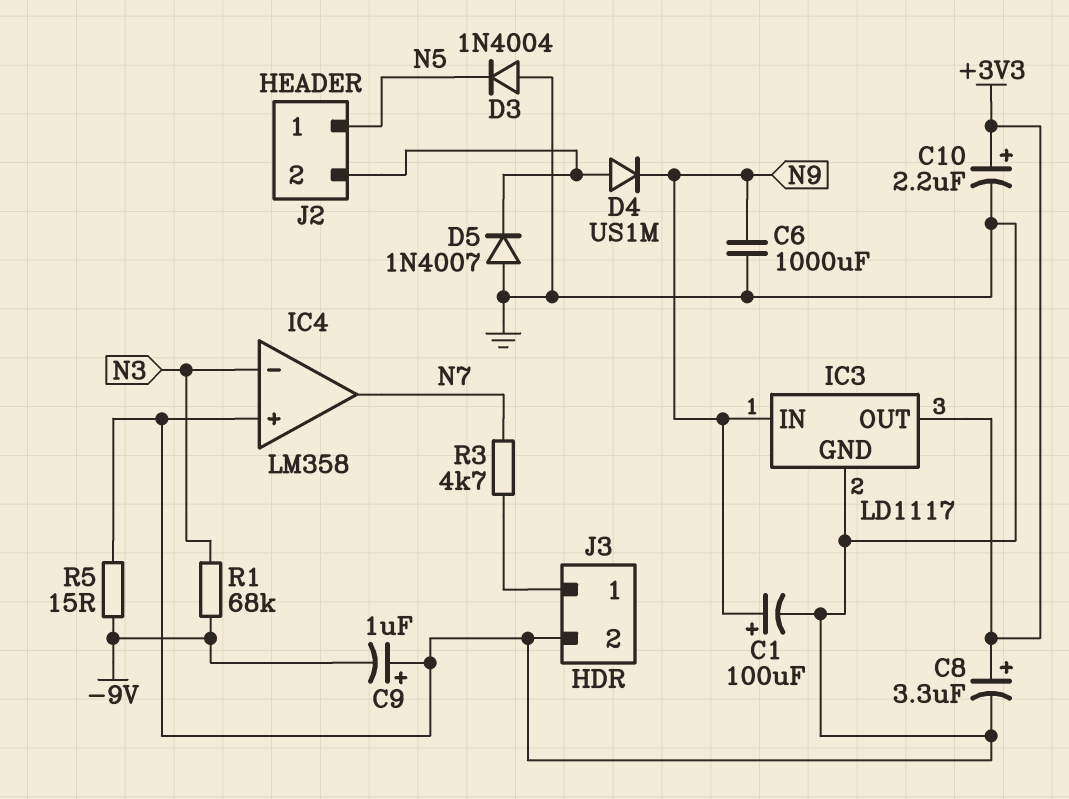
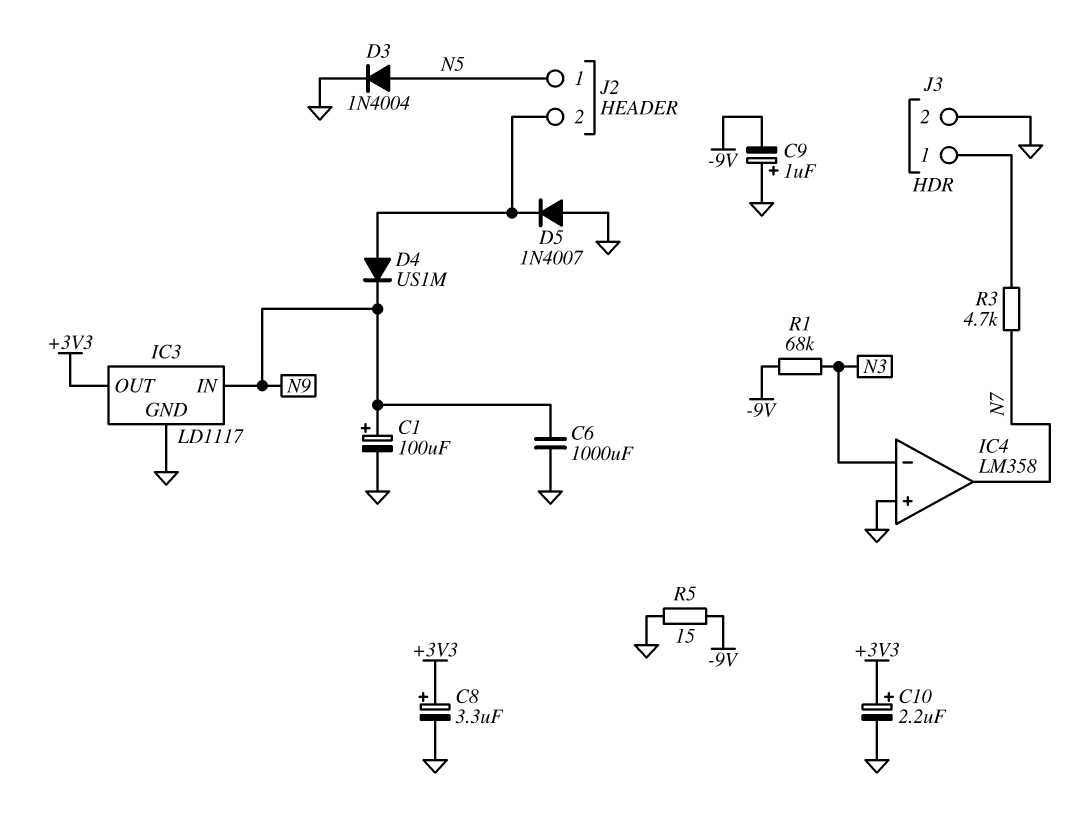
D3: diode 1N4004 (A GND, K N5) -> diode 1N4004 (A N5, K GND)

